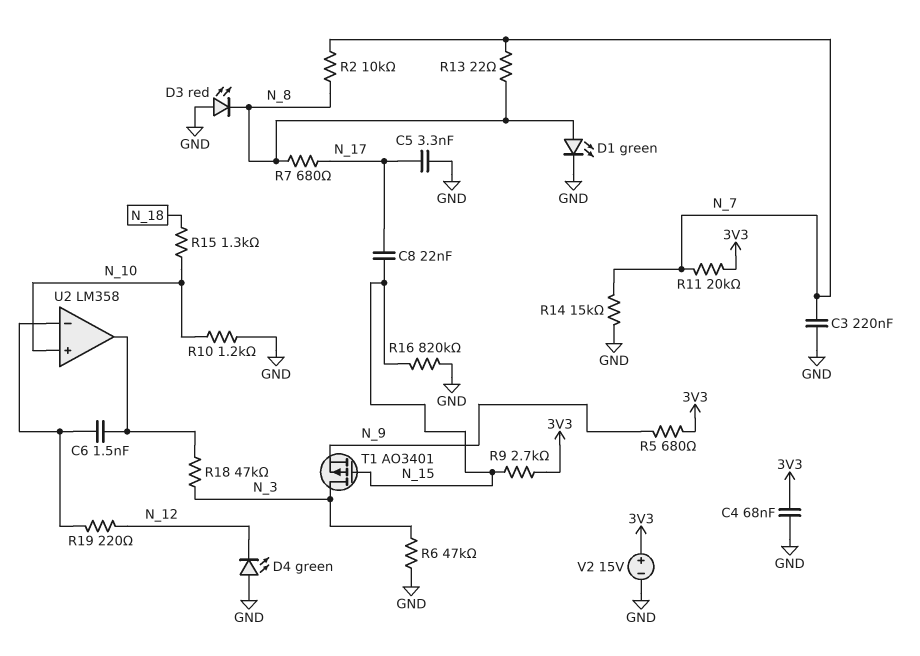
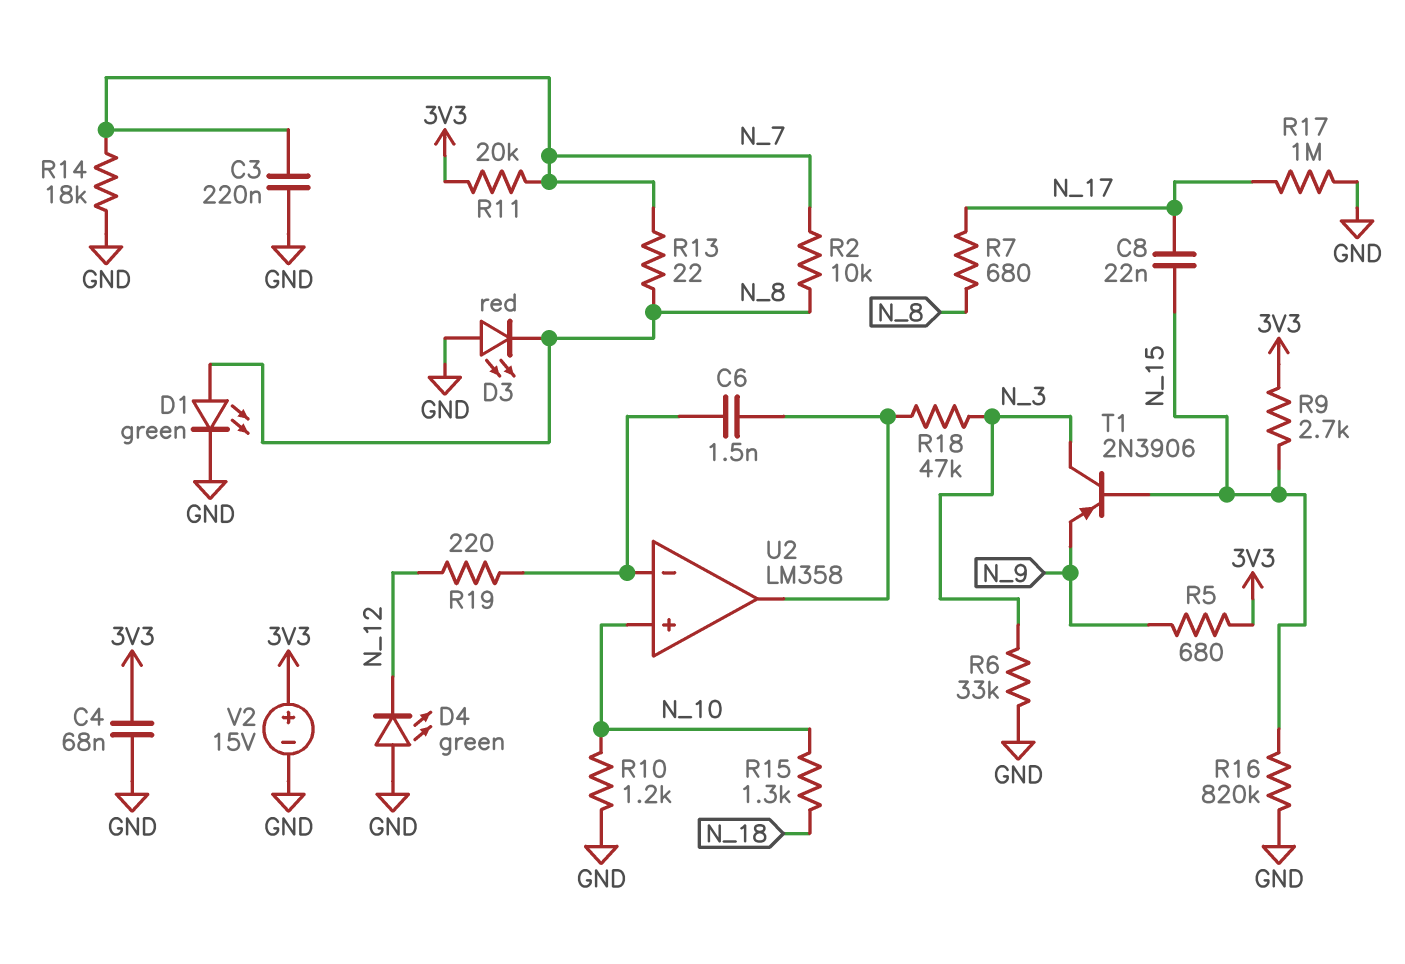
C5: 3.3nF (GND, N_17) -> none
R6: 47k (GND, N_3) -> 33k (GND, N_3)
R14: 15k (GND, N_7) -> 18k (GND, N_7)
R17: none -> 1M (GND, N_17)
T1: PMOS AO3401 (G N_15, D N_3, S N_9) -> PNP 2N3906 (B N_15, C N_3, E N_9)

